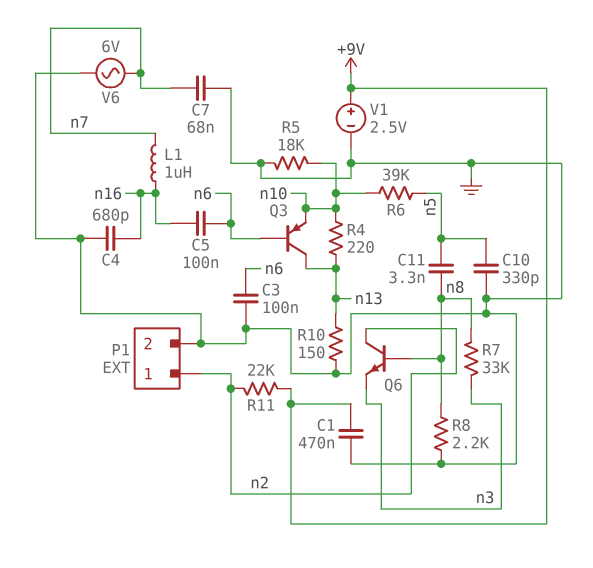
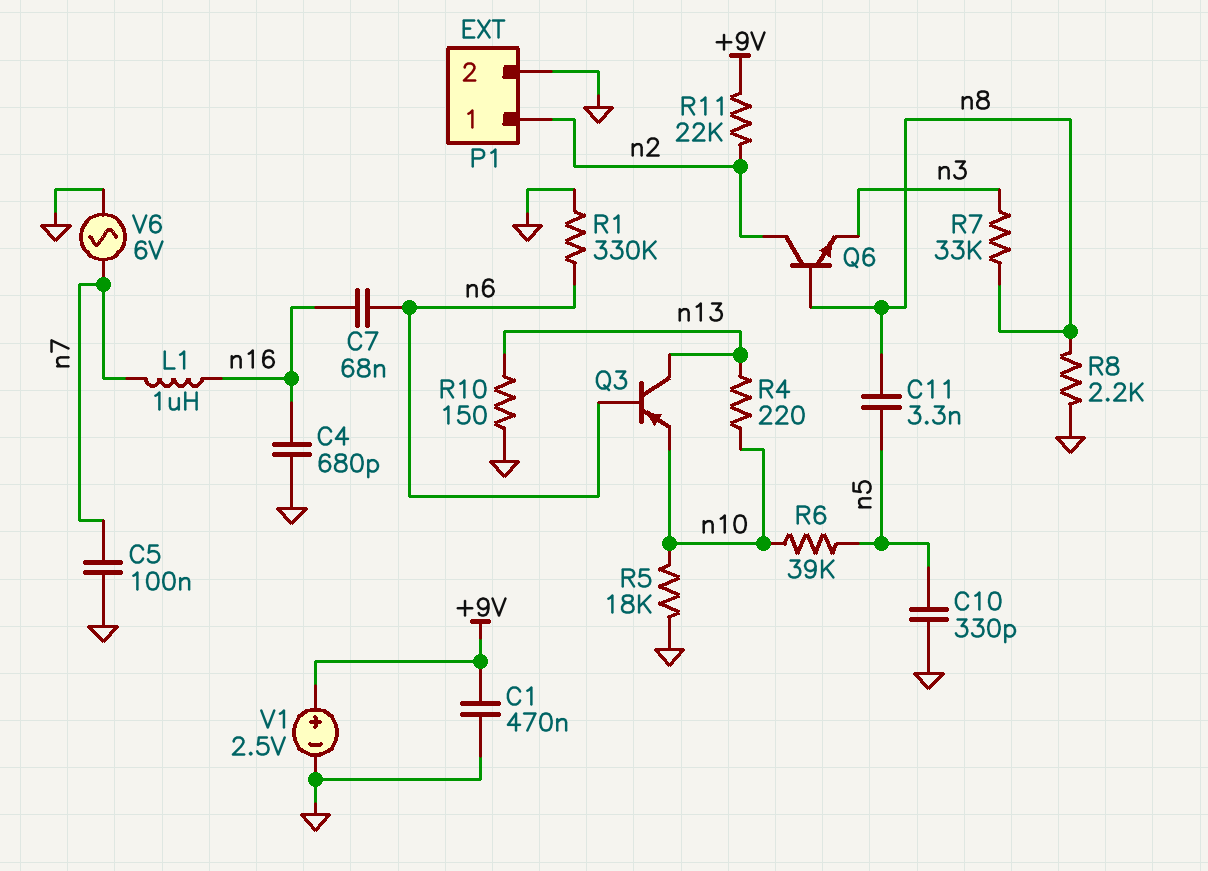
C3: 100nF (GND, n6) -> none
C5: 100nF (n6, n16) -> 100nF (GND, n7)
C7: 68nF (GND, n7) -> 68nF (n6, n16)
R1: none -> 330k (GND, n6)

